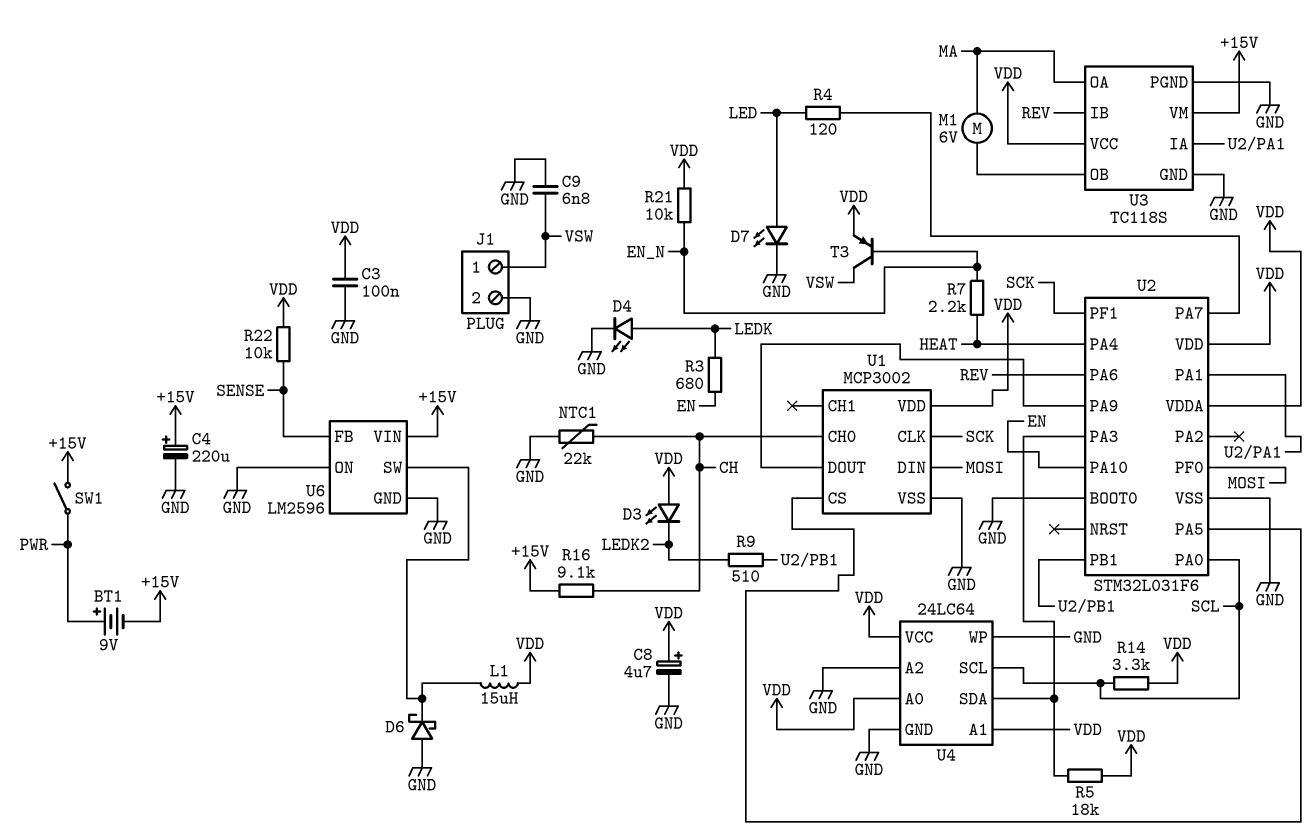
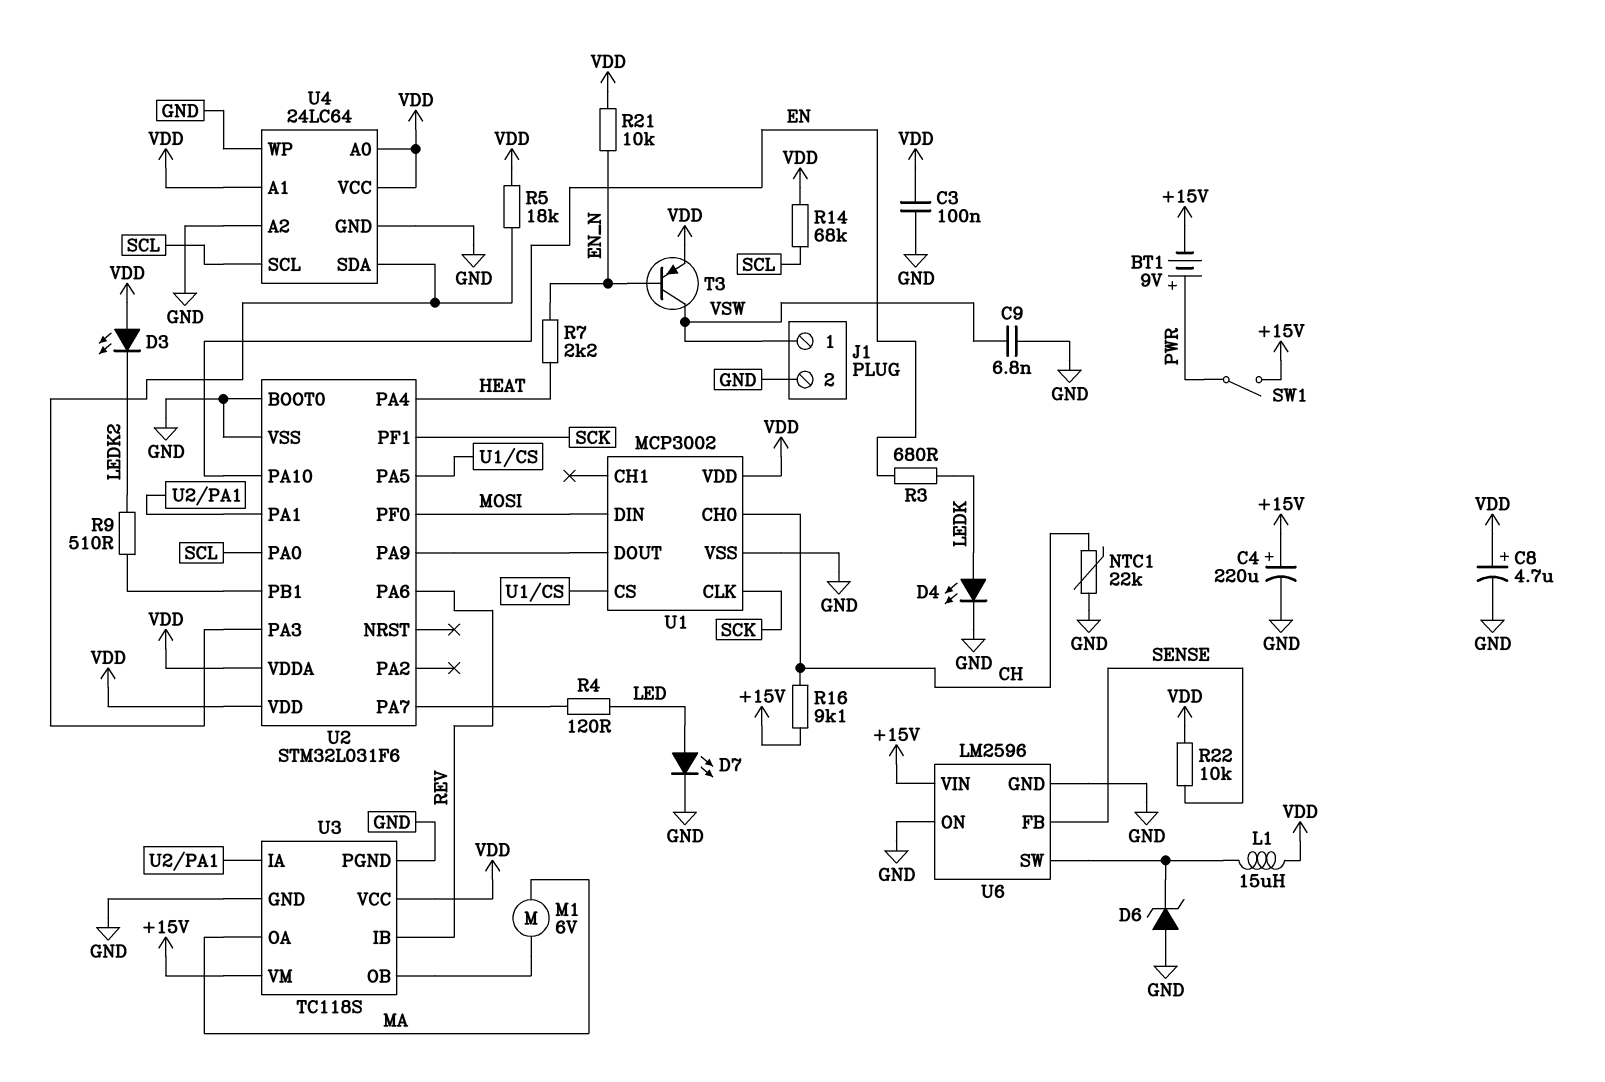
D6: schottky (A GND, K U6/SW) -> zener (A GND, K U6/SW)
R14: 3.3k (SCL, VDD) -> 68k (SCL, VDD)

